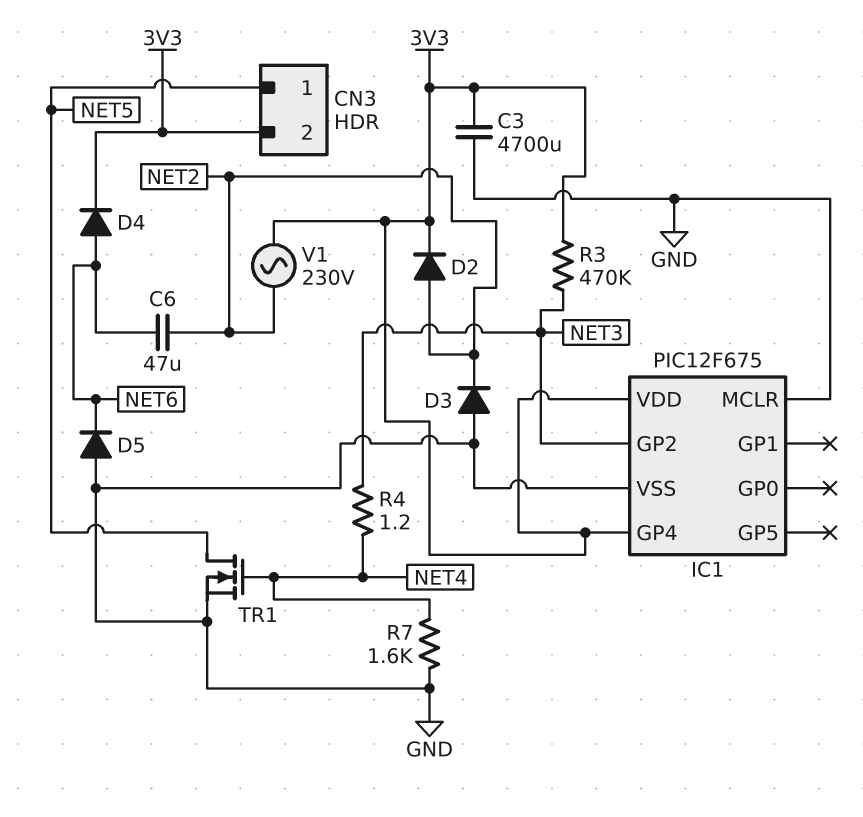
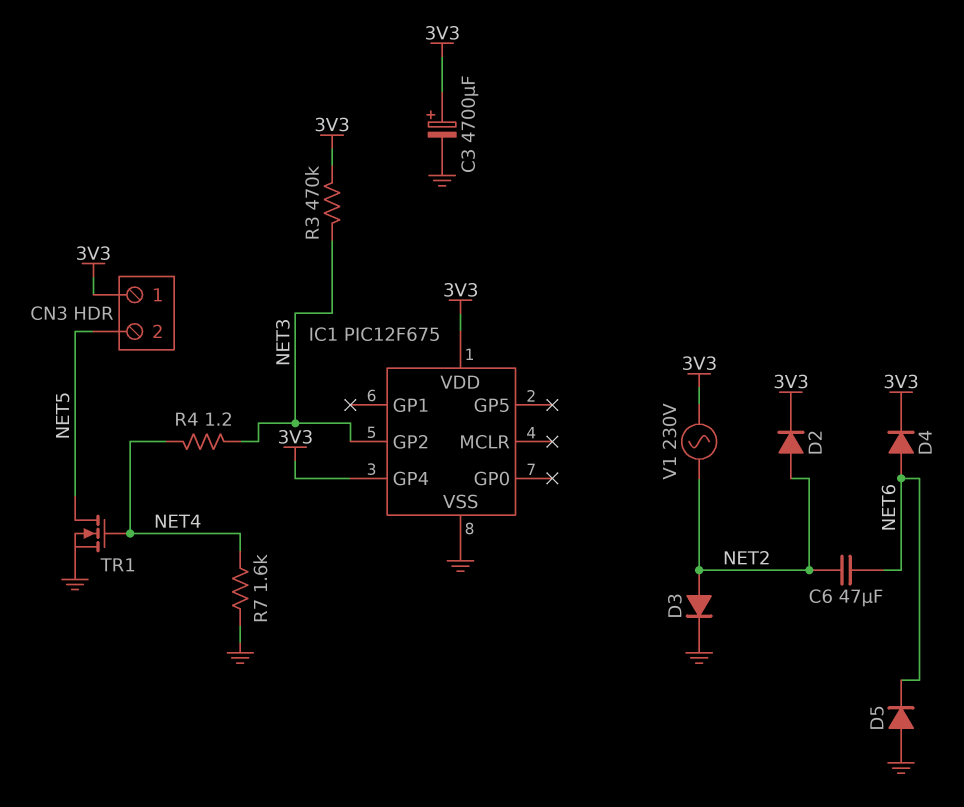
C3: 4700uF (3V3, GND) -> 4700uF (plus 3V3, minus GND)
CN3 pin 1: NET5 -> 3V3
CN3 pin 2: 3V3 -> NET5
D3: diode (A GND, K NET2) -> diode (A NET2, K GND)
IC1 pin MCLR: GND -> none

